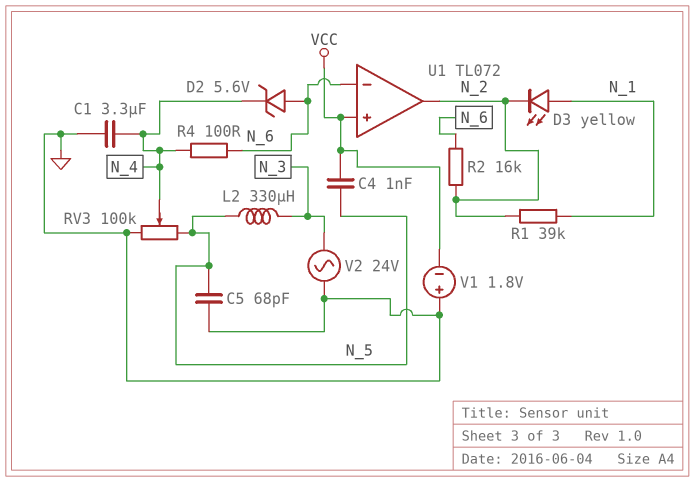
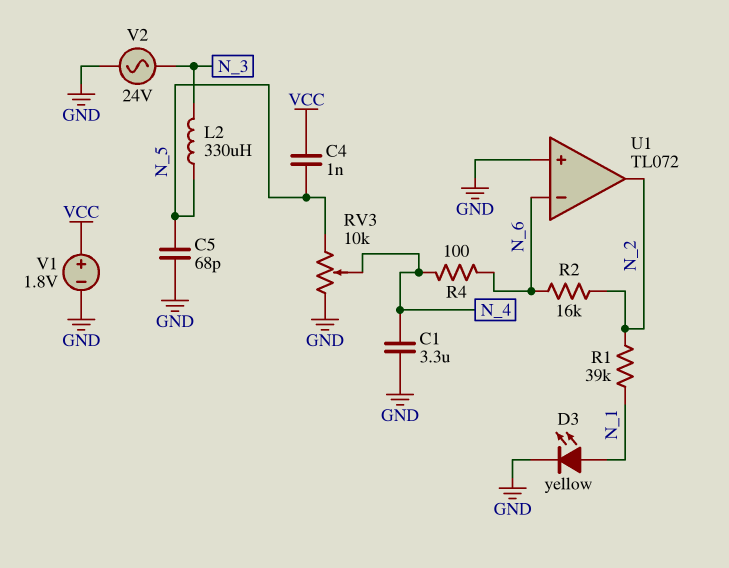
D2: zener 5.6V (A N_6, K N_4) -> none
D3: LED yellow (A N_1, K N_2) -> LED yellow (A N_1, K GND)
RV3: 100k (GND, N_5, wiper N_4) -> 10k (GND, N_5, wiper N_4)
U1 pin in+: VCC -> GND
V1: 1.8V (plus GND, minus VCC) -> 1.8V (plus VCC, minus GND)

